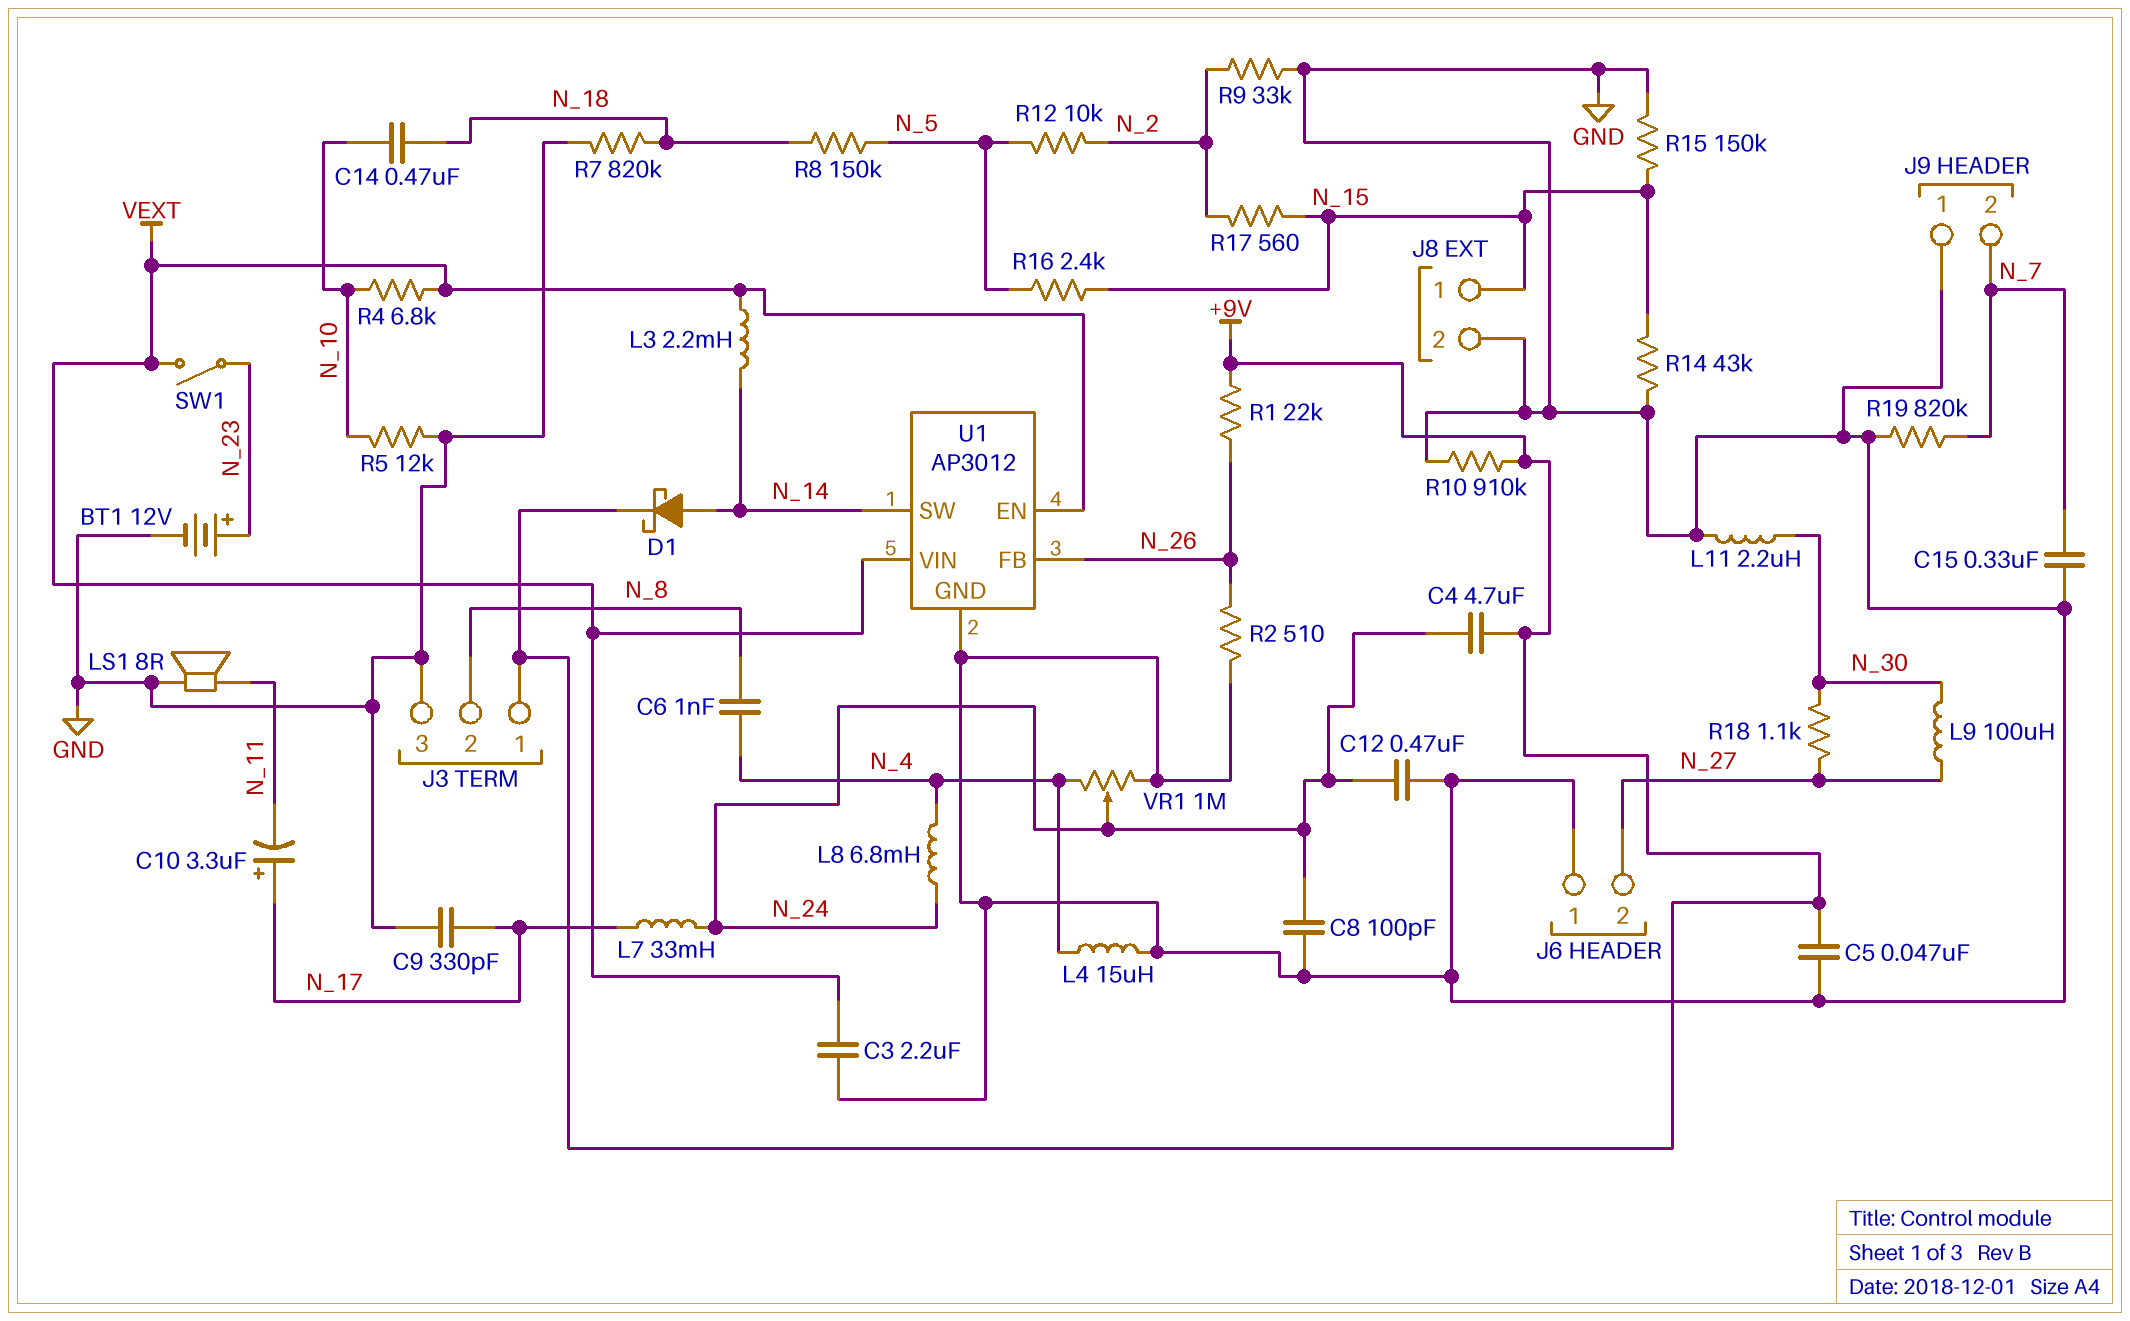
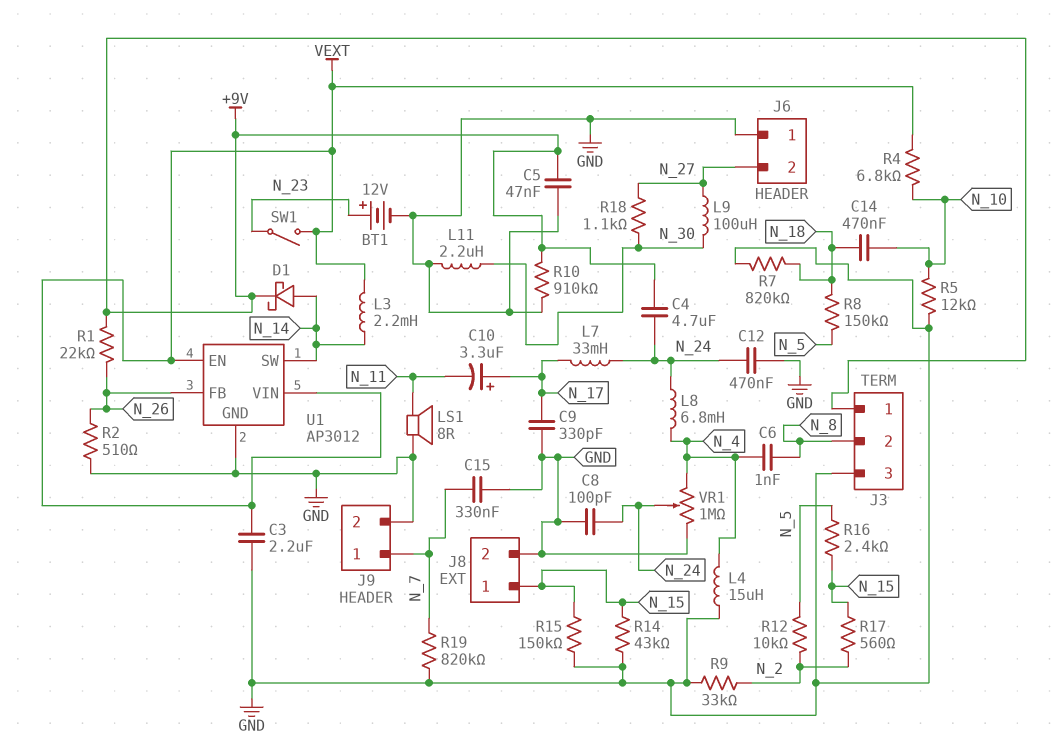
J9 pin 1: GND -> N_7
J9 pin 2: N_7 -> GND

